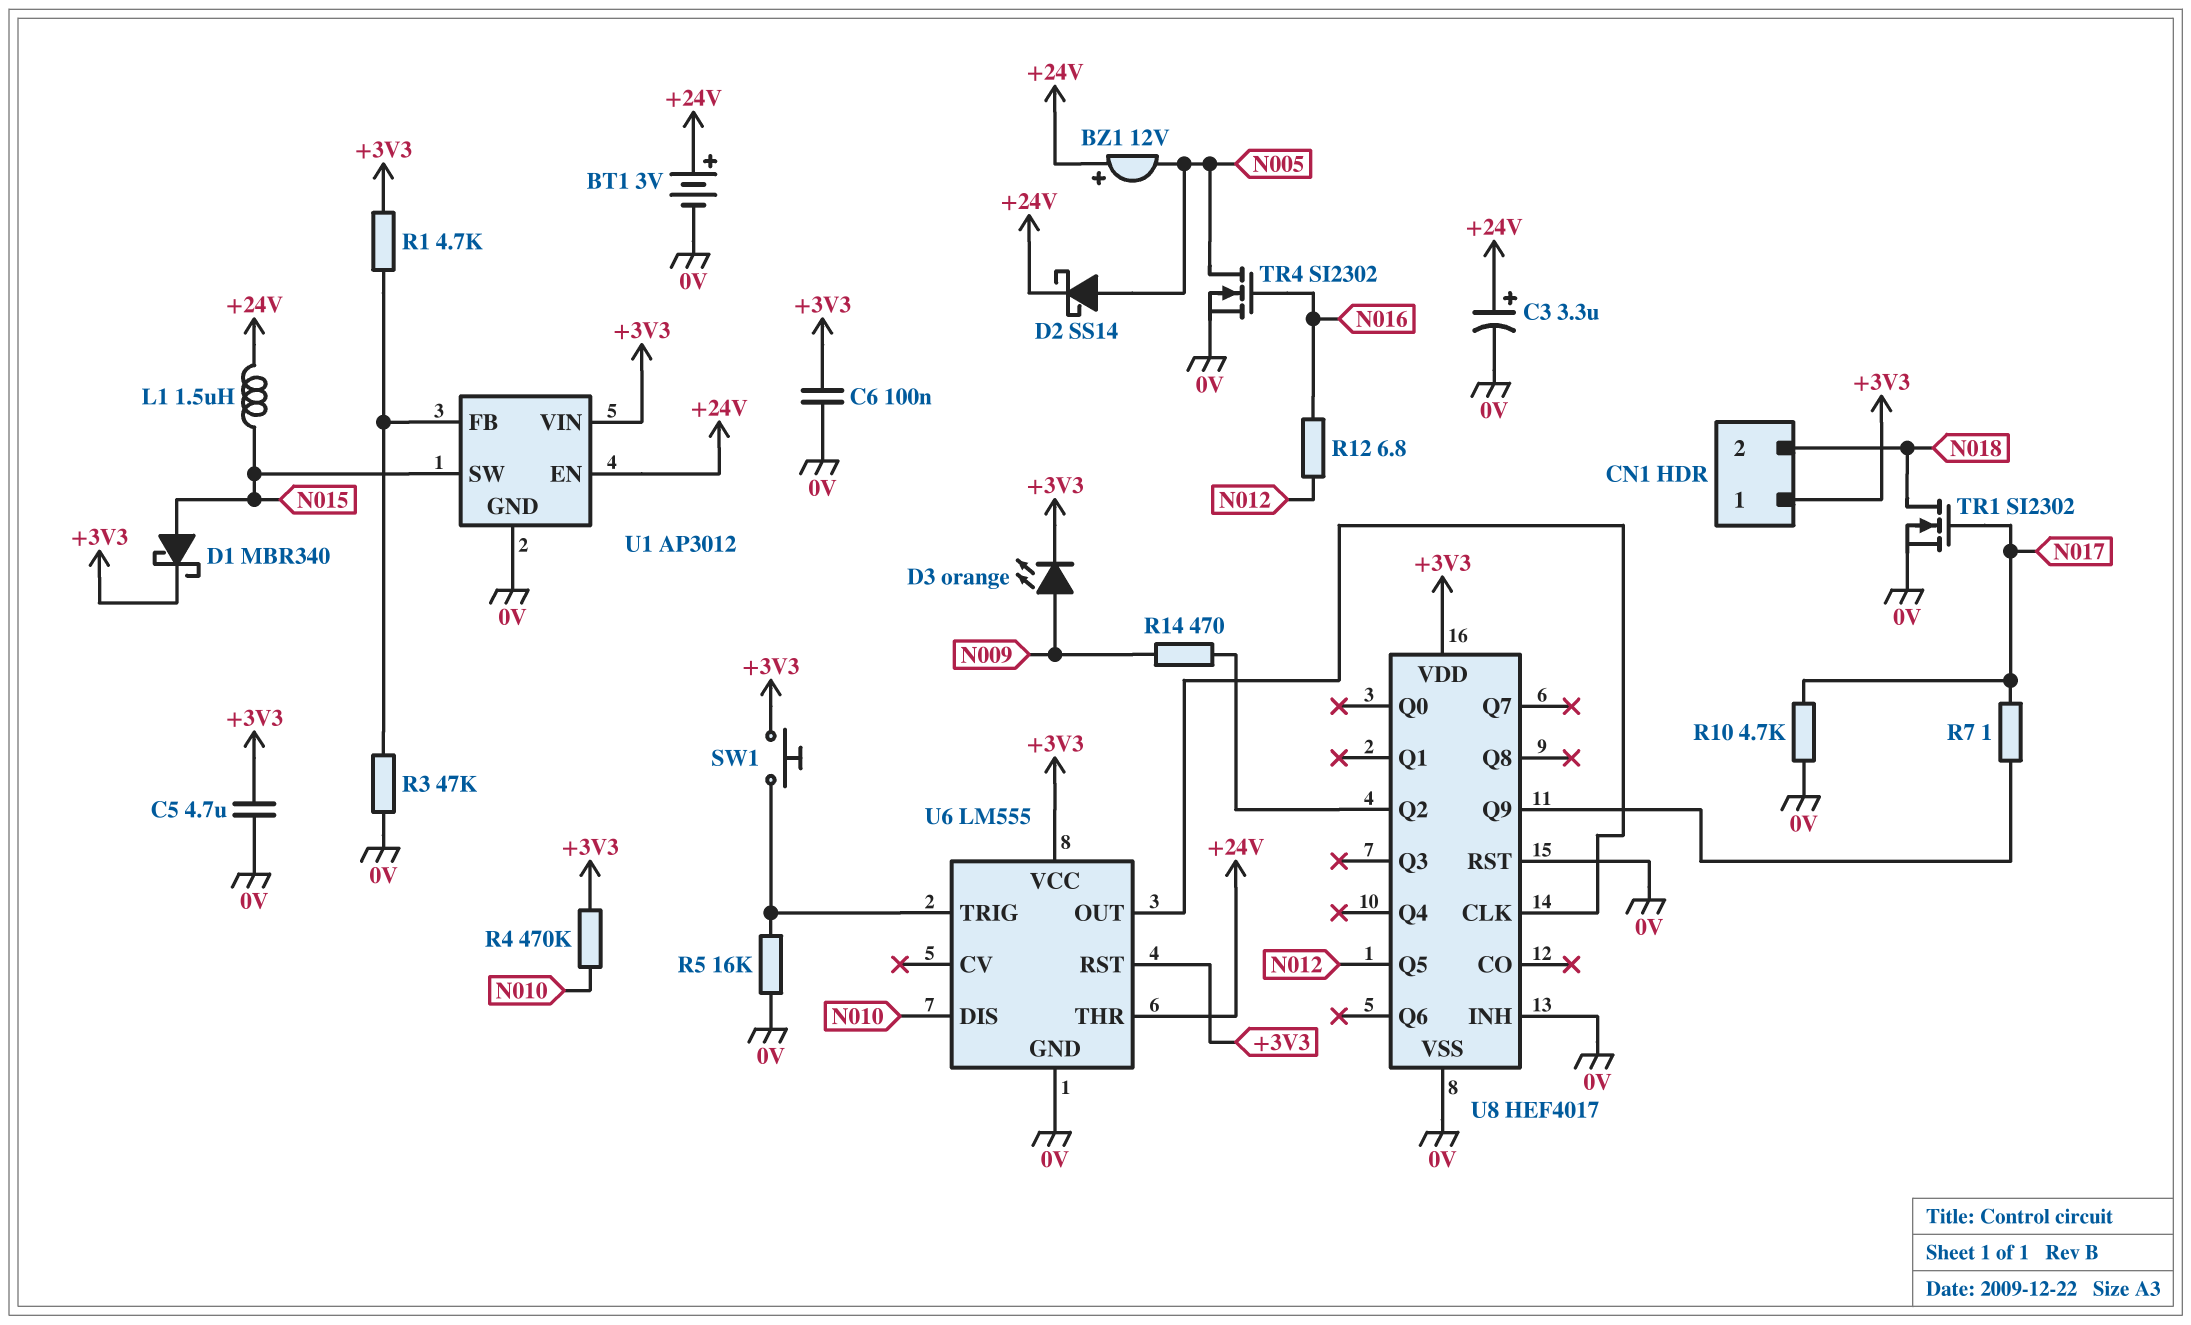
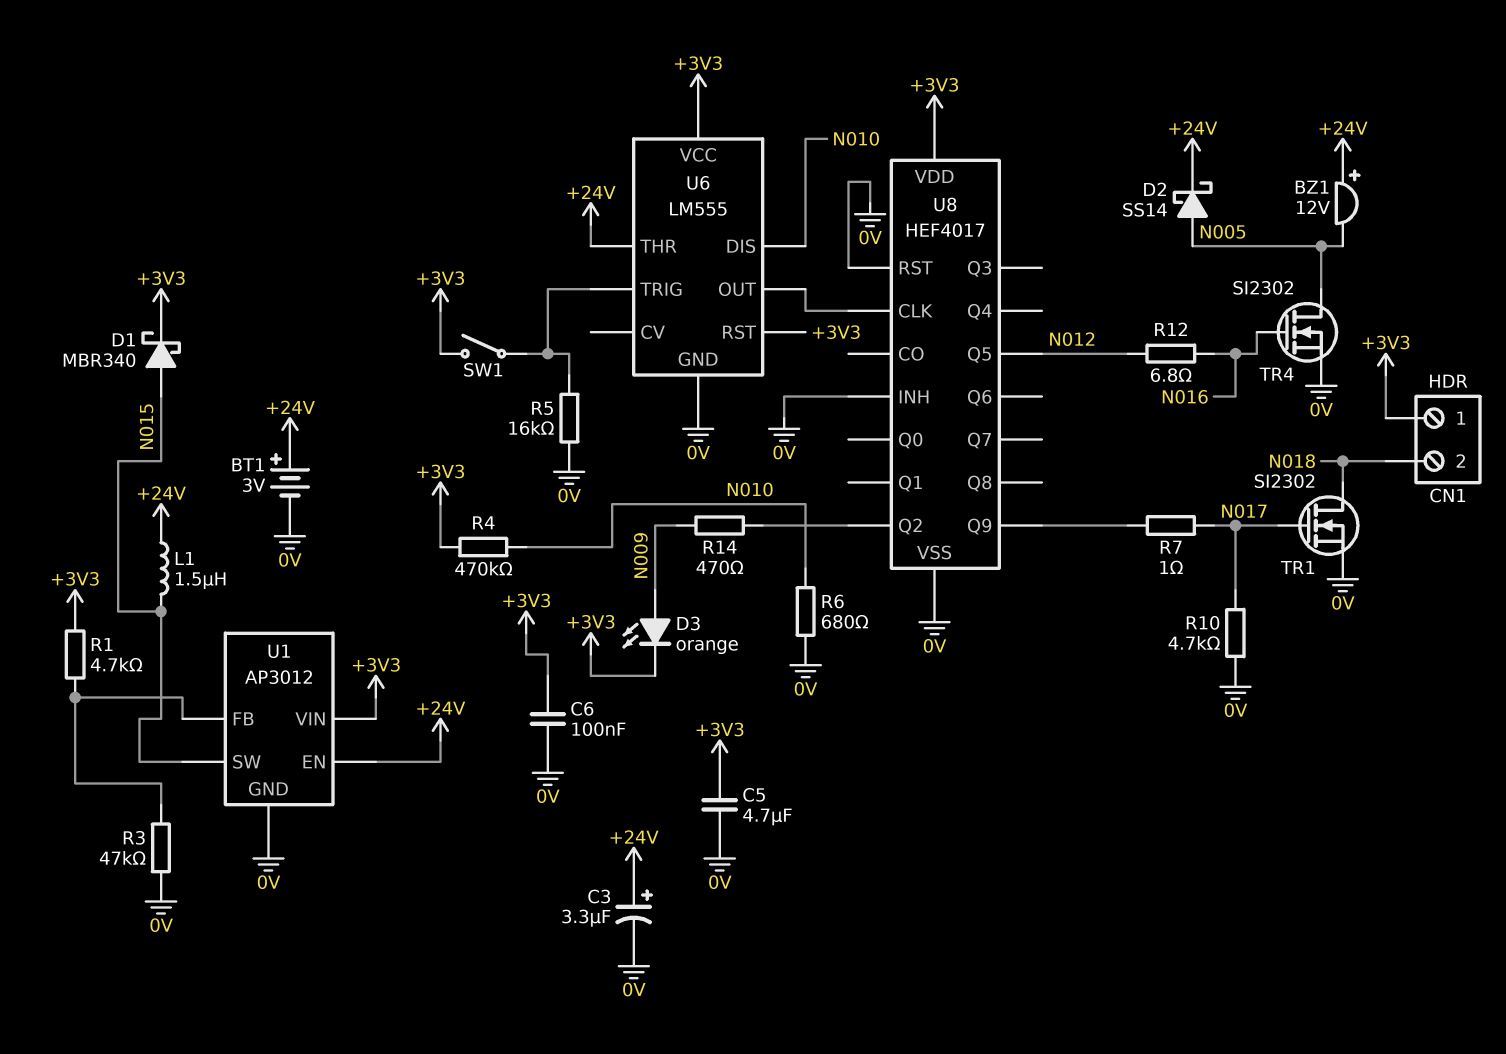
R6: none -> 680 (0V, N010)
SW1: button (+3V3, U6/TRIG) -> switch (+3V3, U6/TRIG)

